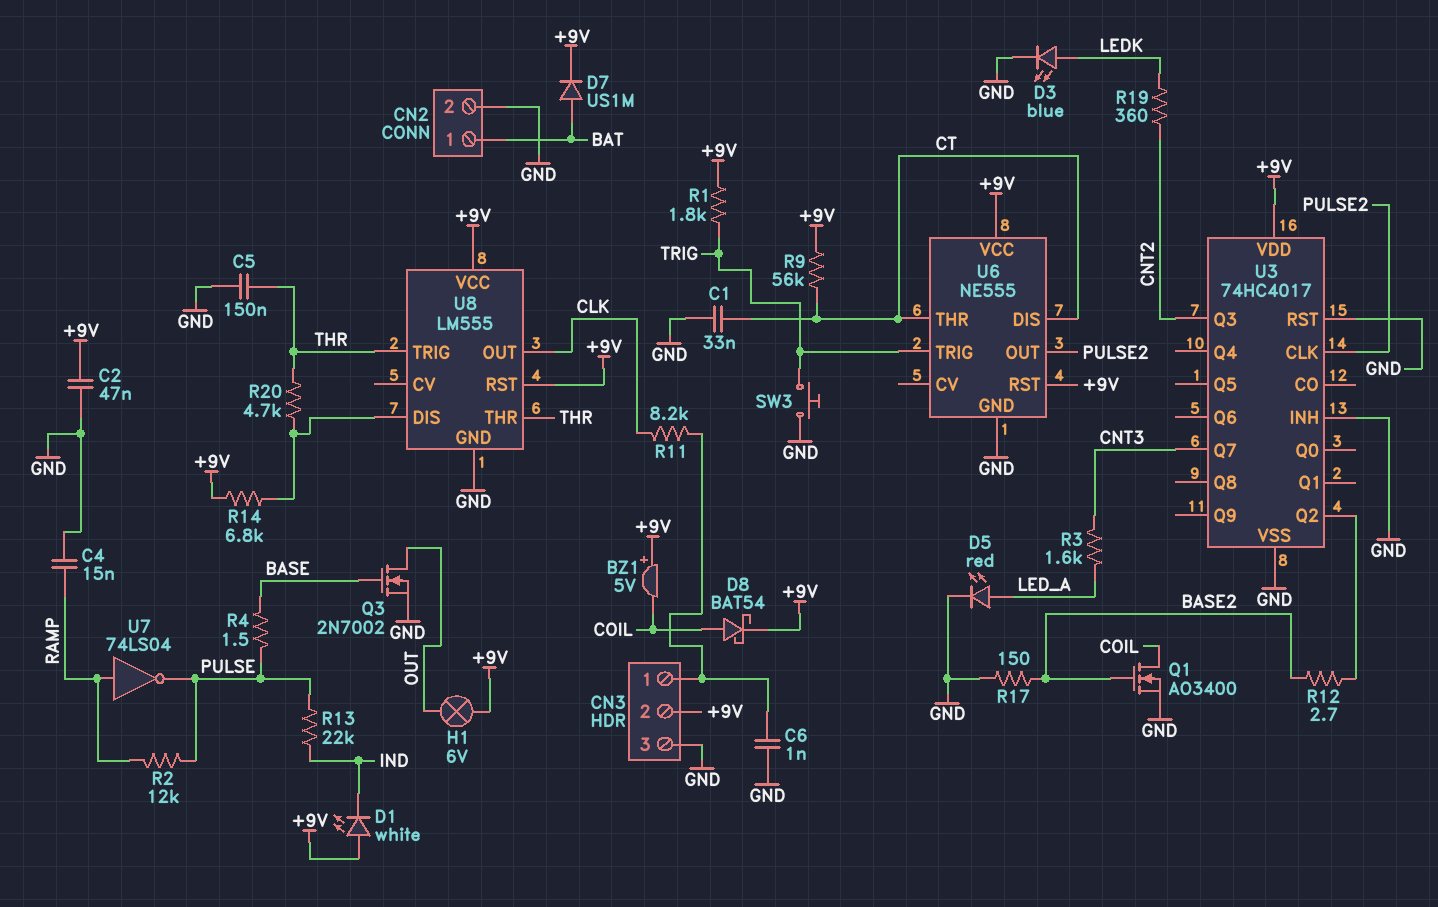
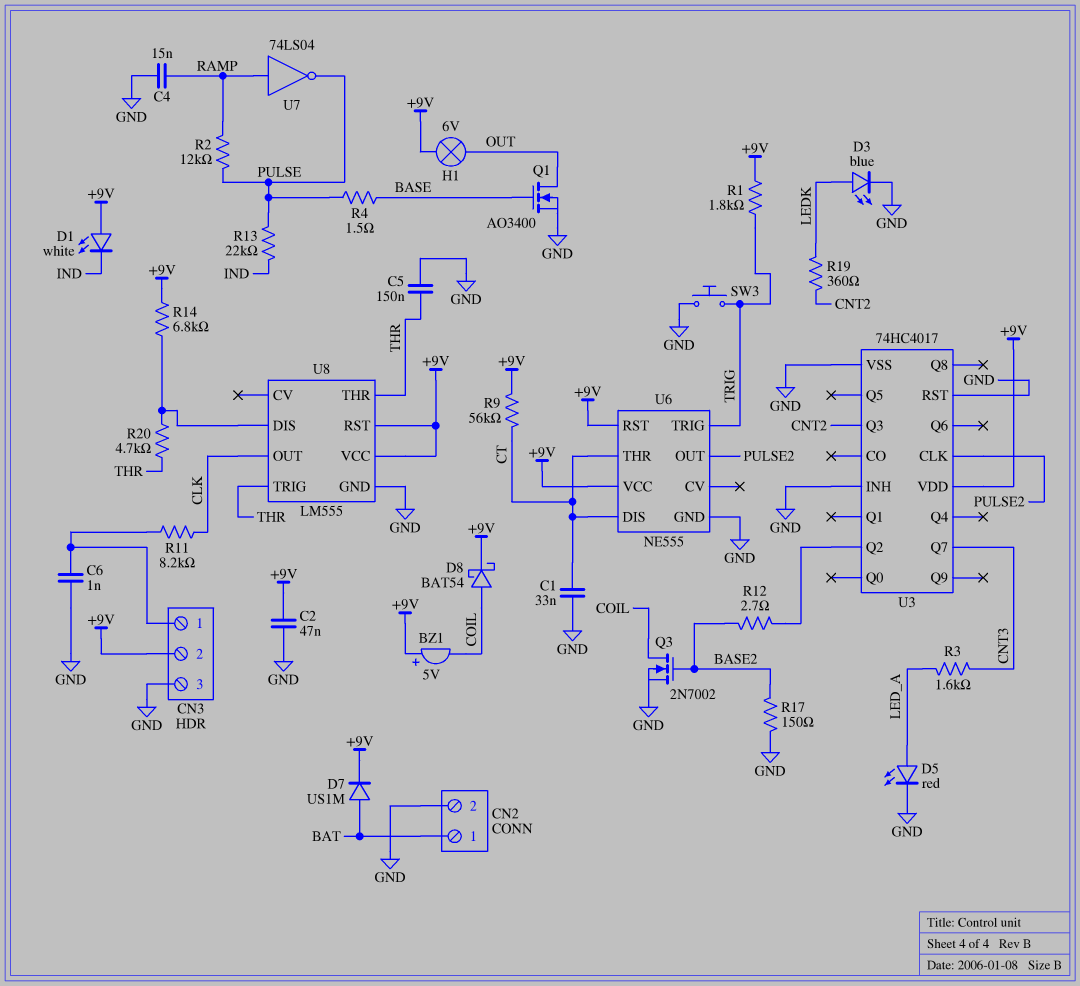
Q1: NMOS AO3400 (G BASE2, D COIL, S GND) -> NMOS AO3400 (G BASE, D OUT, S GND)
Q3: NMOS 2N7002 (G BASE, D OUT, S GND) -> NMOS 2N7002 (G BASE2, D COIL, S GND)

